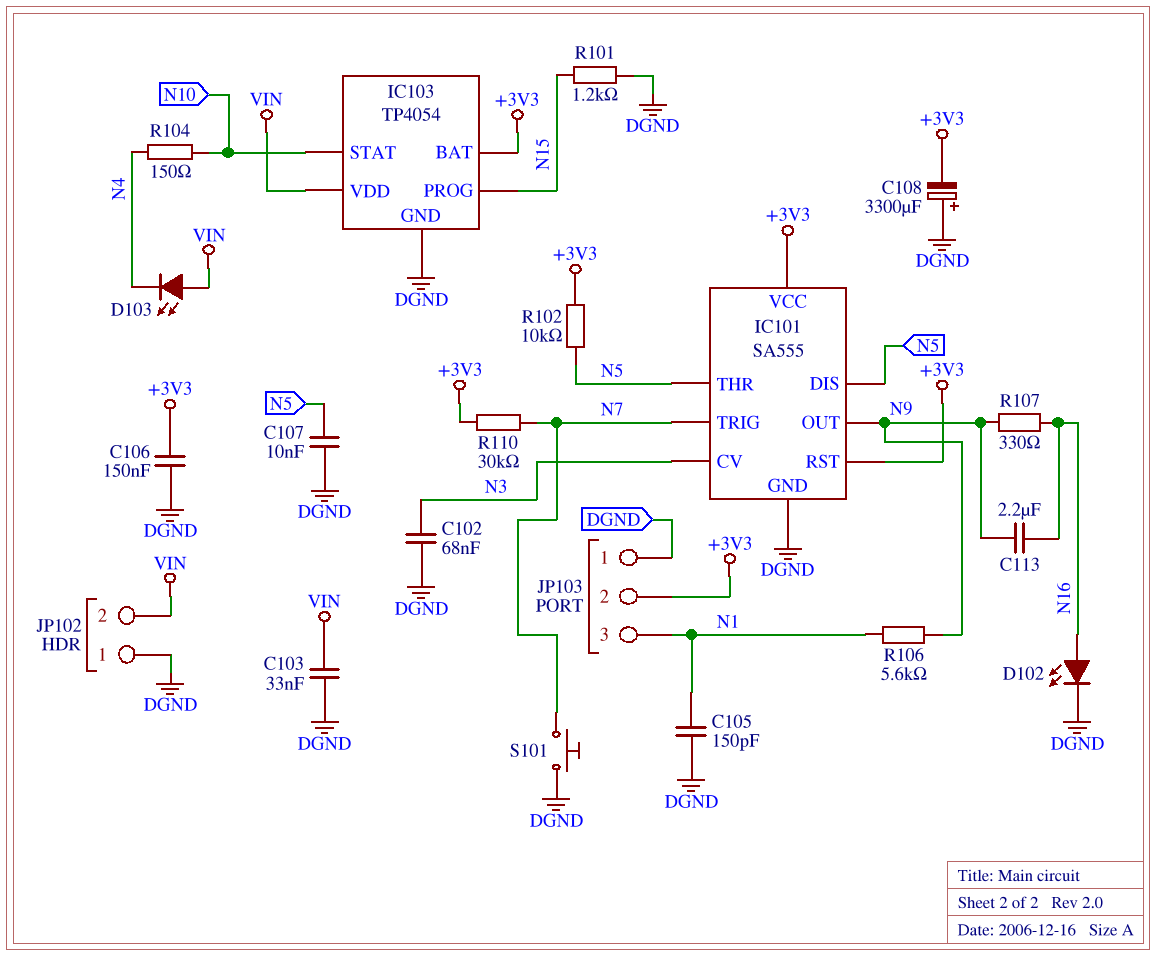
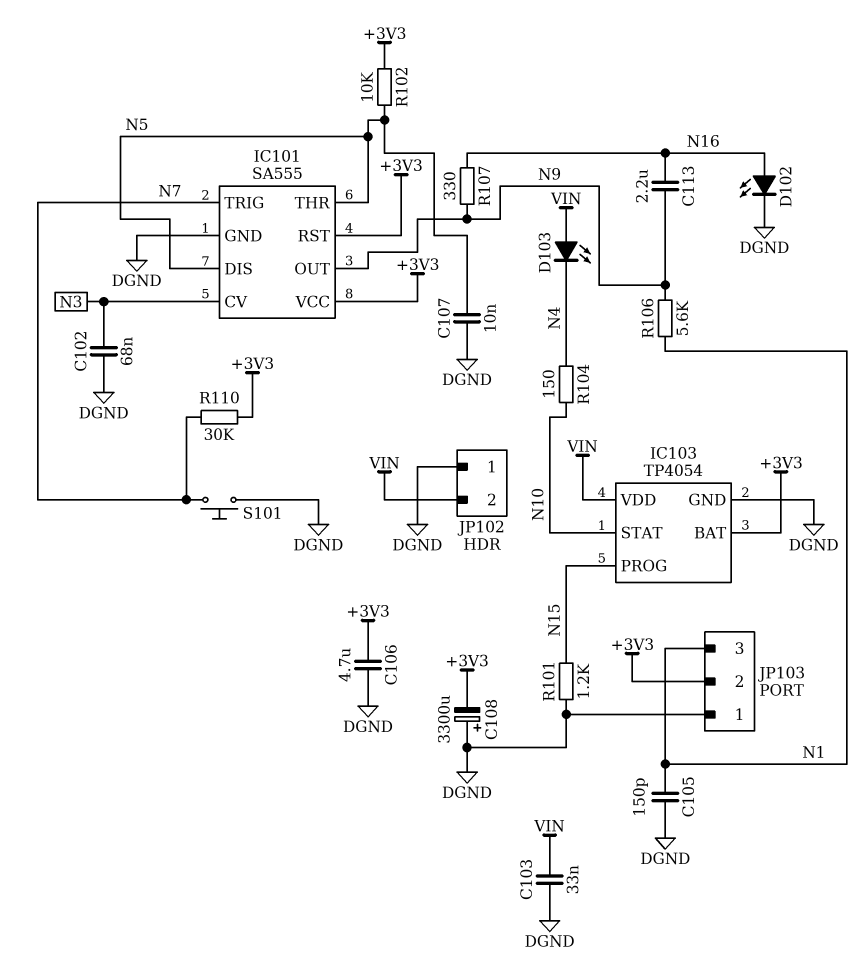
C106: 150nF (+3V3, DGND) -> 4.7uF (+3V3, DGND)

